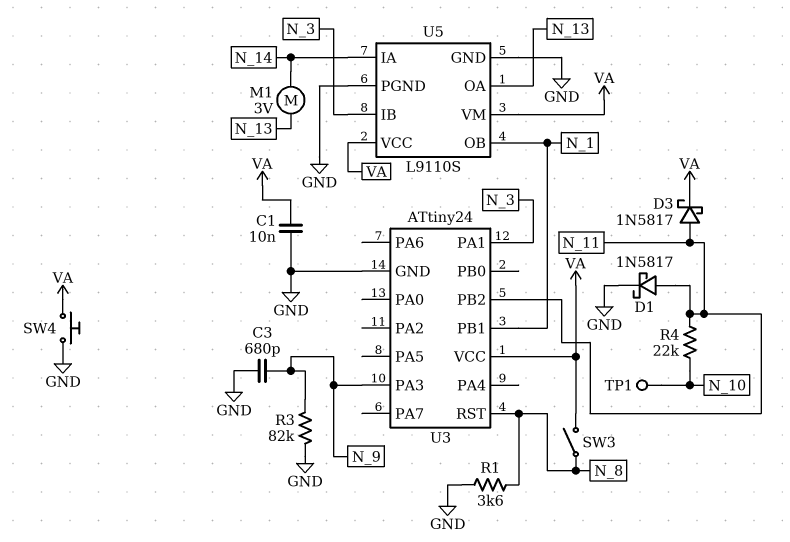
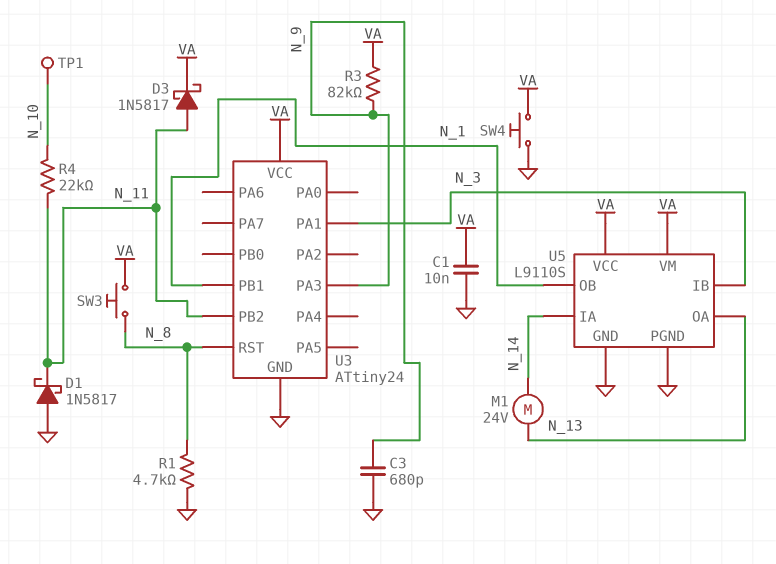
D1: schottky 1N5817 (A N_11, K GND) -> schottky 1N5817 (A GND, K N_11)
M1: motor 3V (N_13, N_14) -> motor 24V (N_13, N_14)
R1: 3.6k (GND, N_8) -> 4.7k (GND, N_8)
R3: 82k (GND, N_9) -> 82k (N_9, VA)
SW3: switch (N_8, VA) -> button (N_8, VA)

